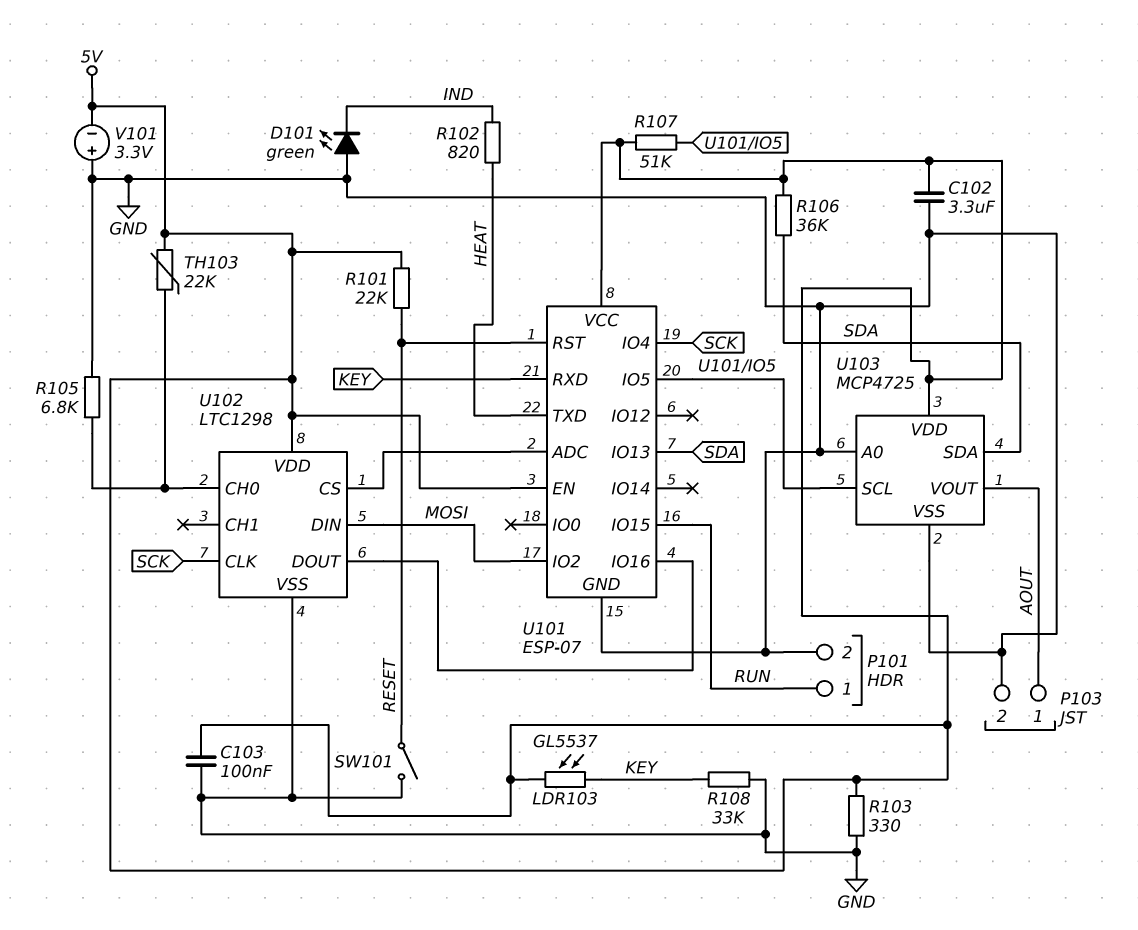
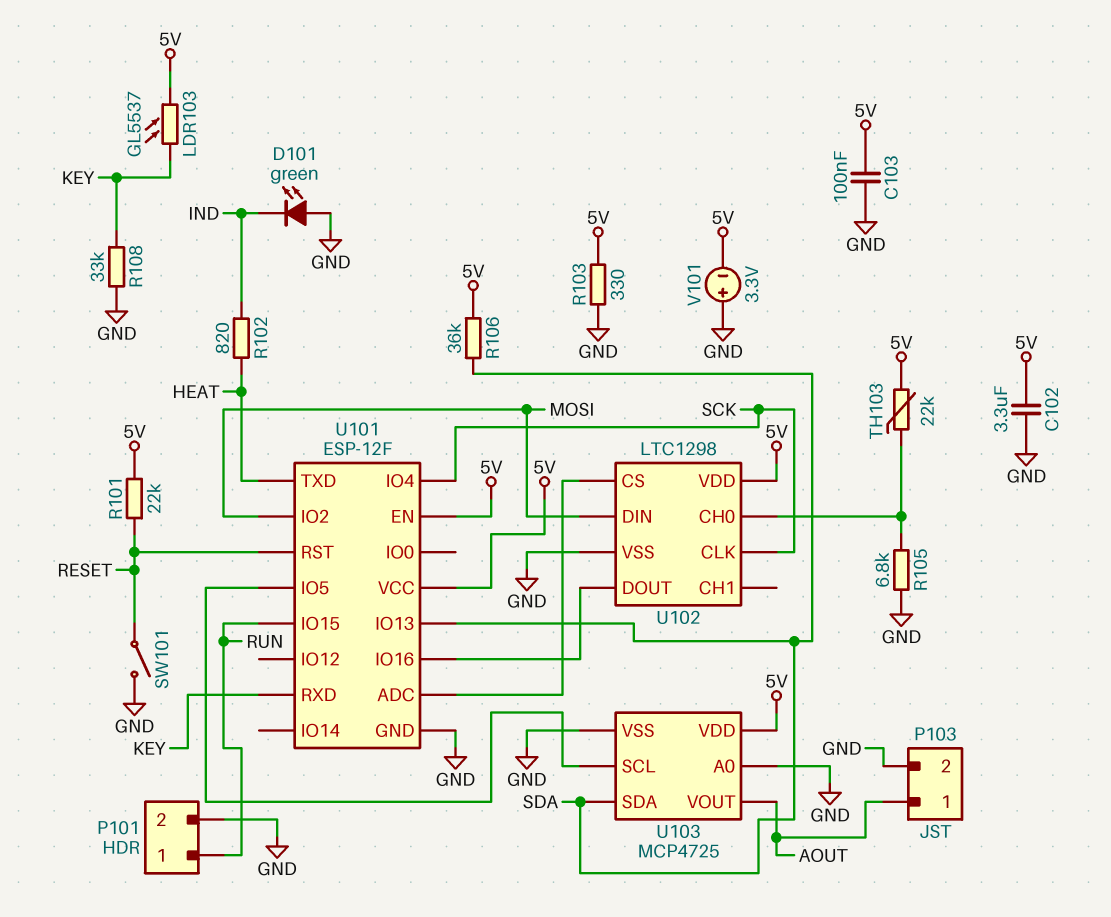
R107: 51k (5V, U101/IO5) -> none
U101: ESP-07 -> ESP-12F

